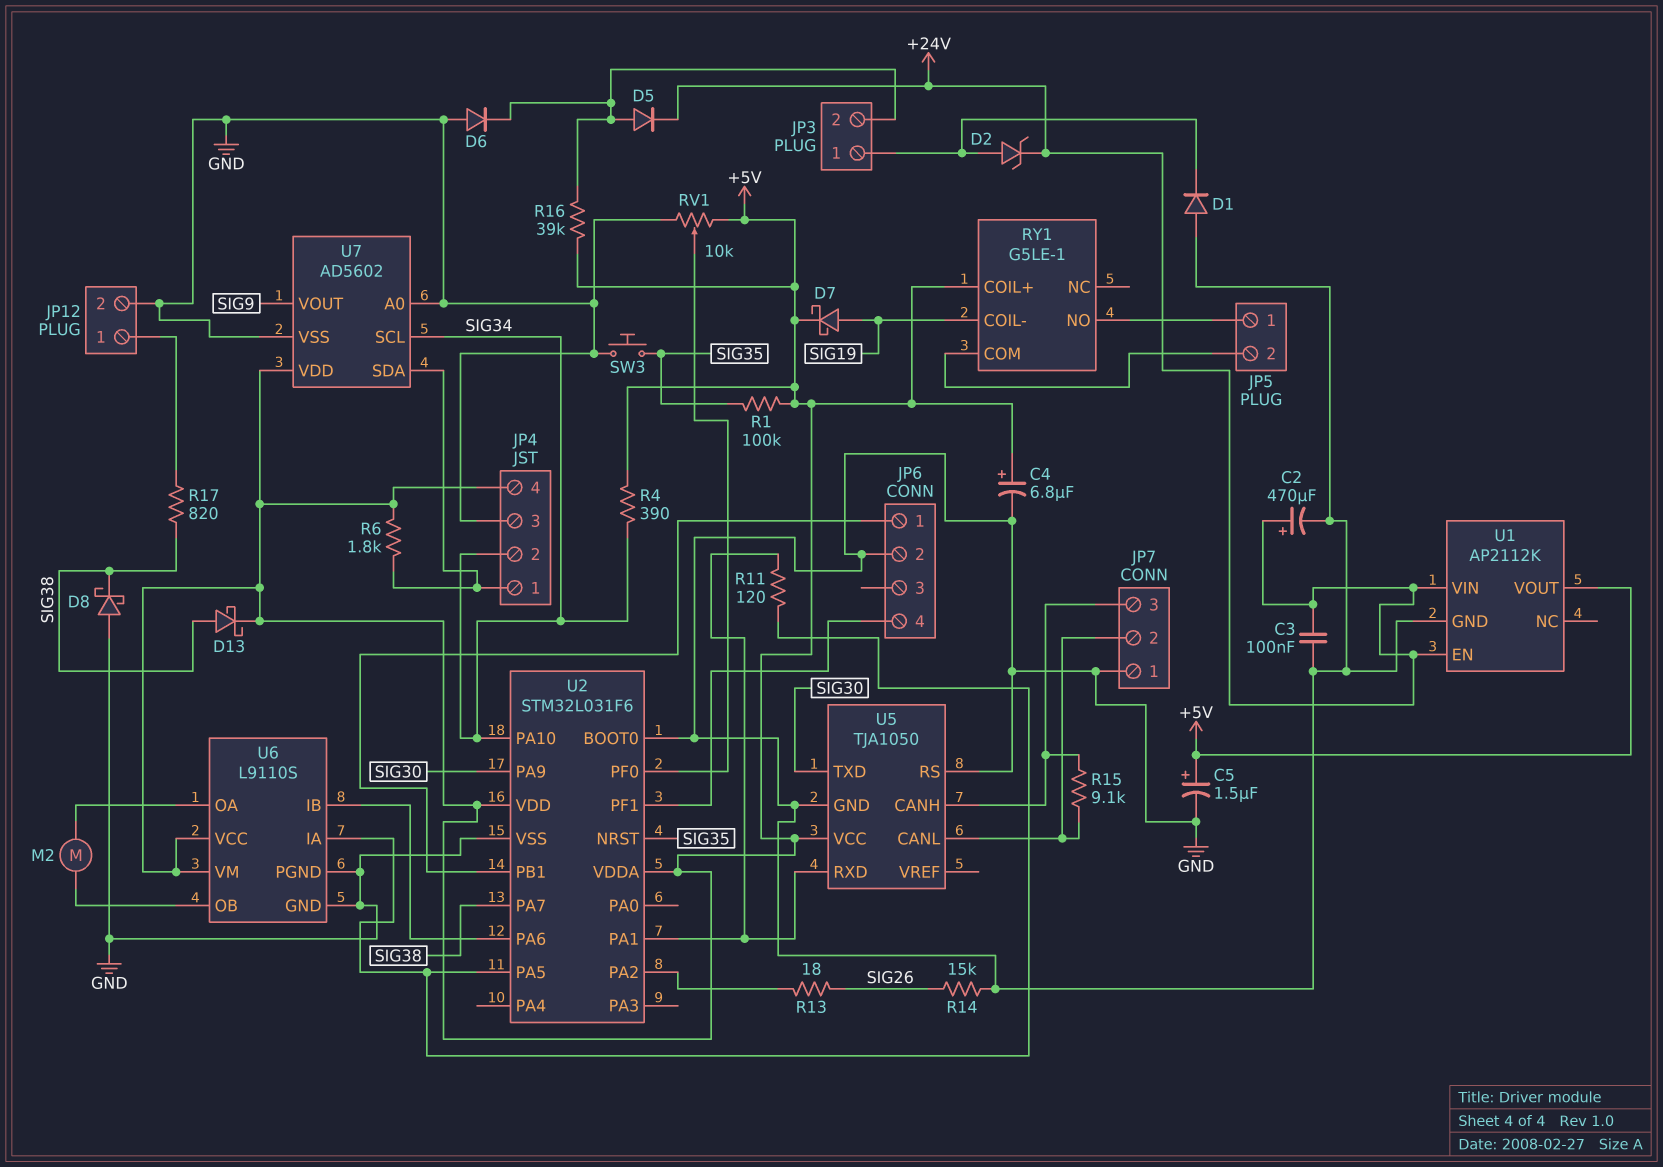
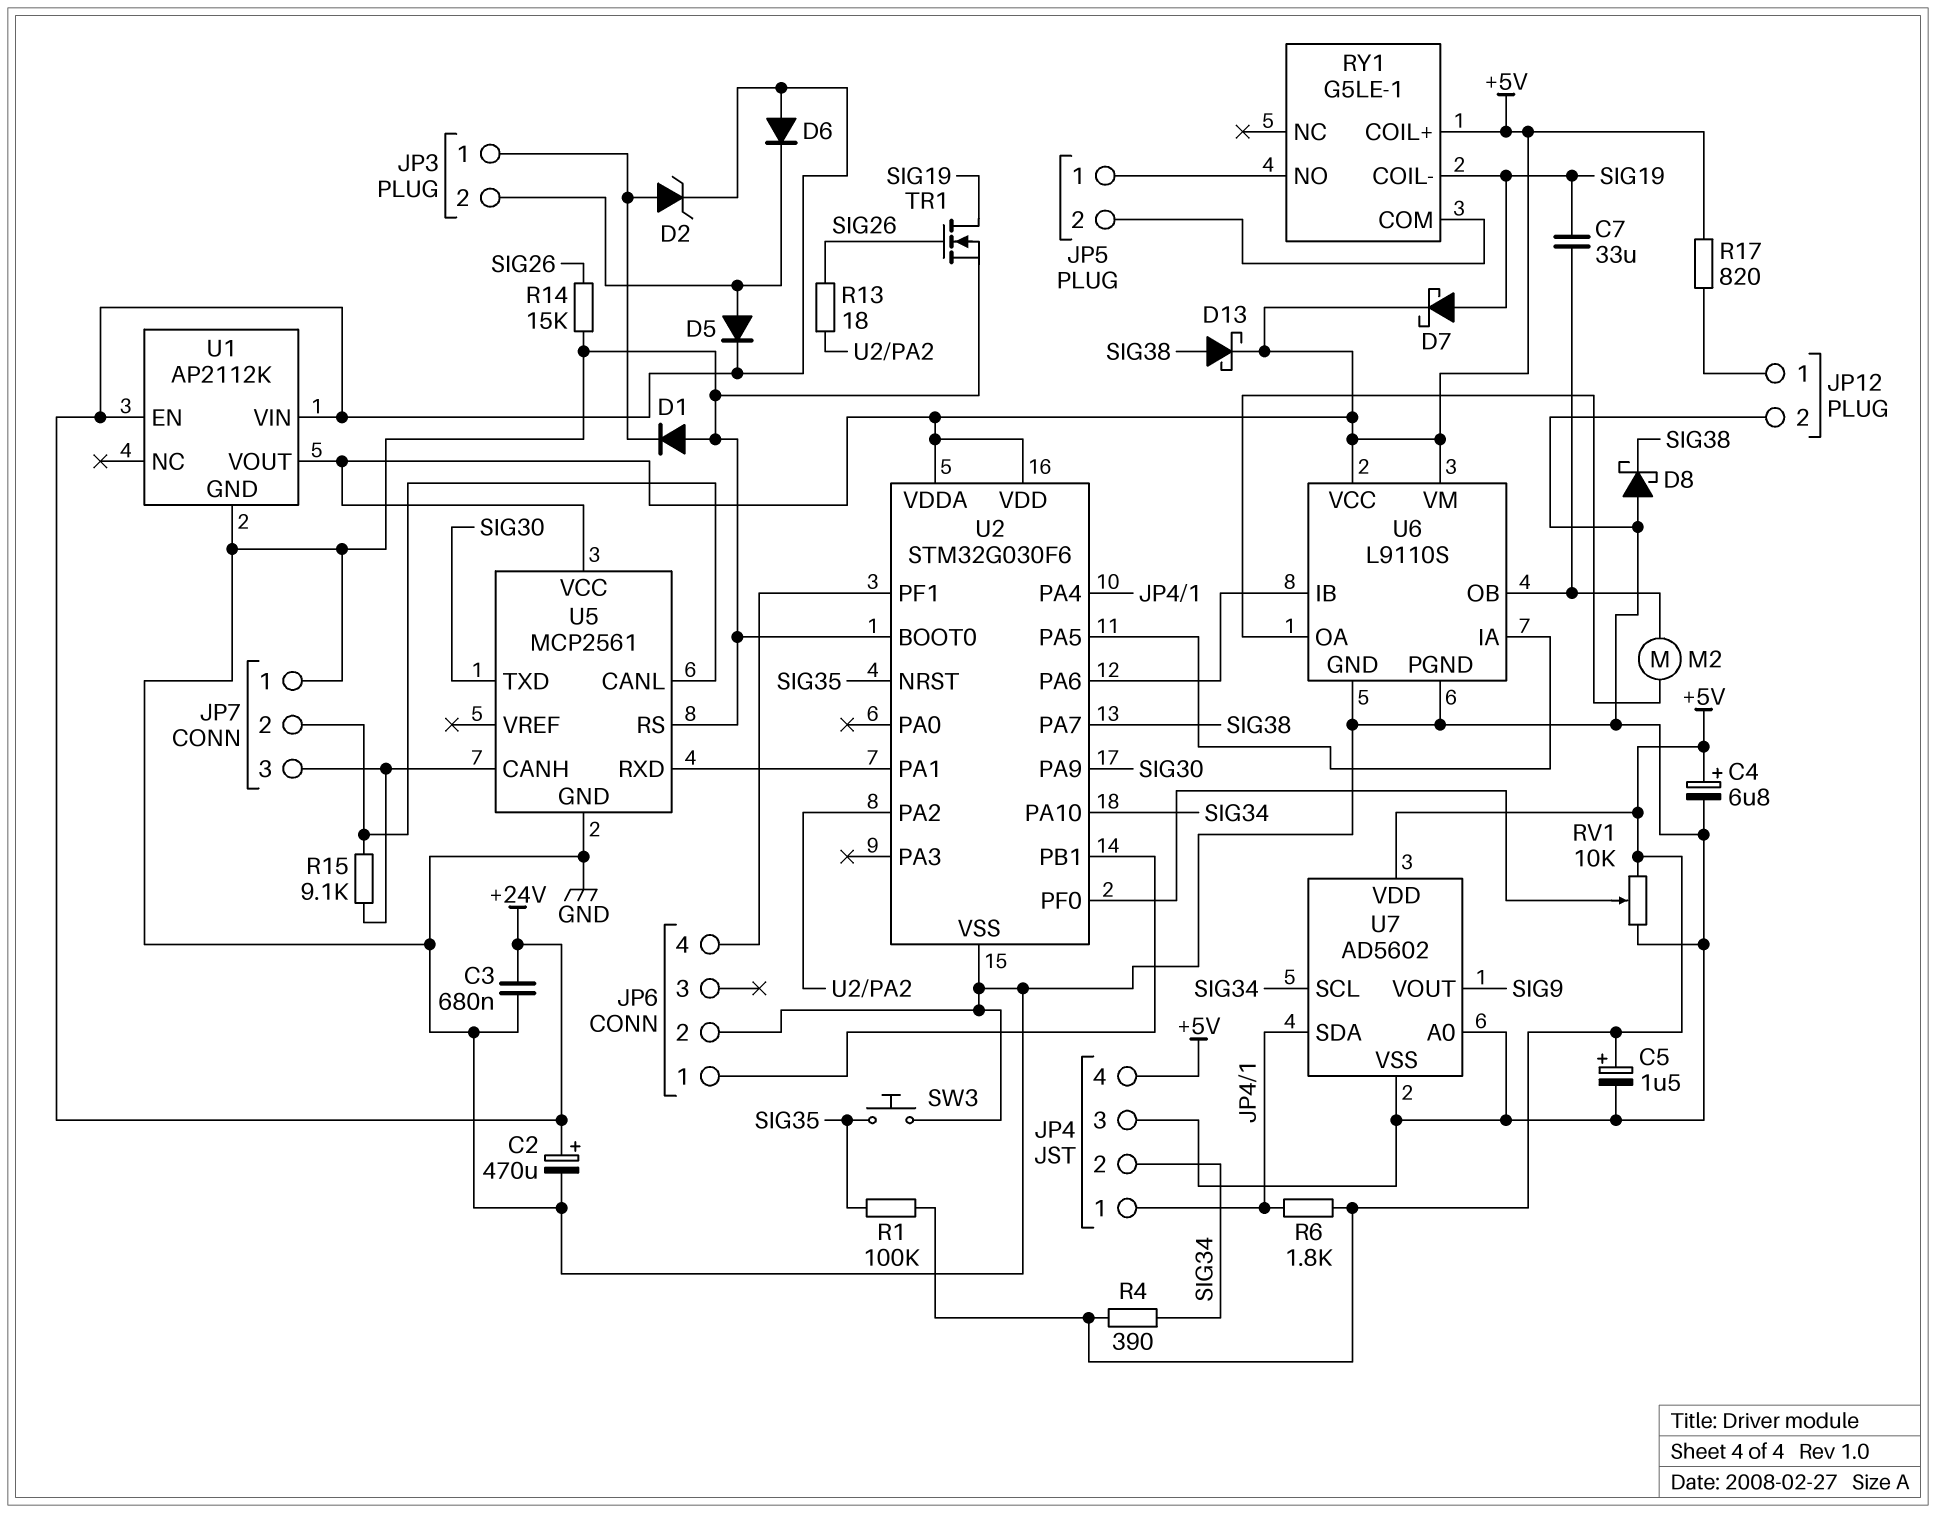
C3: 100nF (+24V, GND) -> 680nF (+24V, GND)
C7: none -> 33uF (SIG19, U6/OB)
D6: diode (A GND, K JP3/2) -> diode (A +24V, K JP3/2)
R11: 120 (U2/PA1, U2/PA5) -> none
R16: 39k (+5V, JP3/2) -> none
R17: 820 (JP12/1, SIG38) -> 820 (+5V, JP12/1)
TR1: none -> NMOS (G SIG26, D SIG19, S GND)
U2: STM32L031F6 -> STM32G030F6
U2 pin PA4: none -> JP4/1
U5: TJA1050 -> MCP2561

